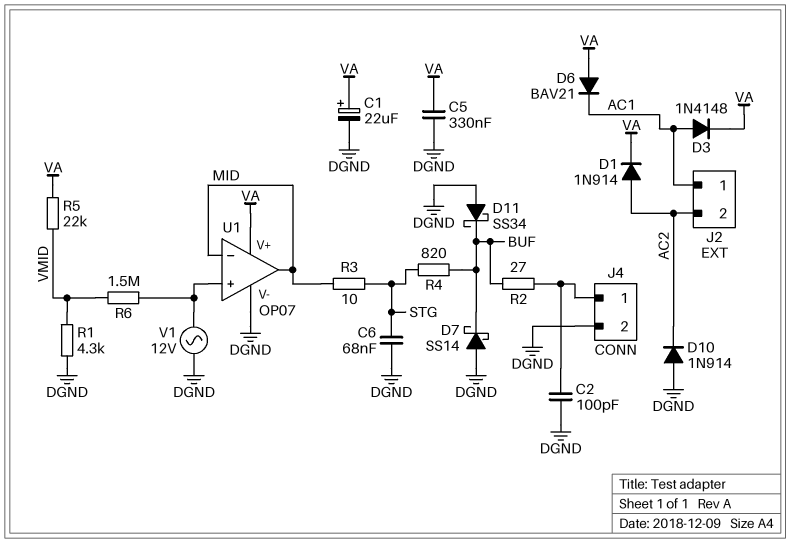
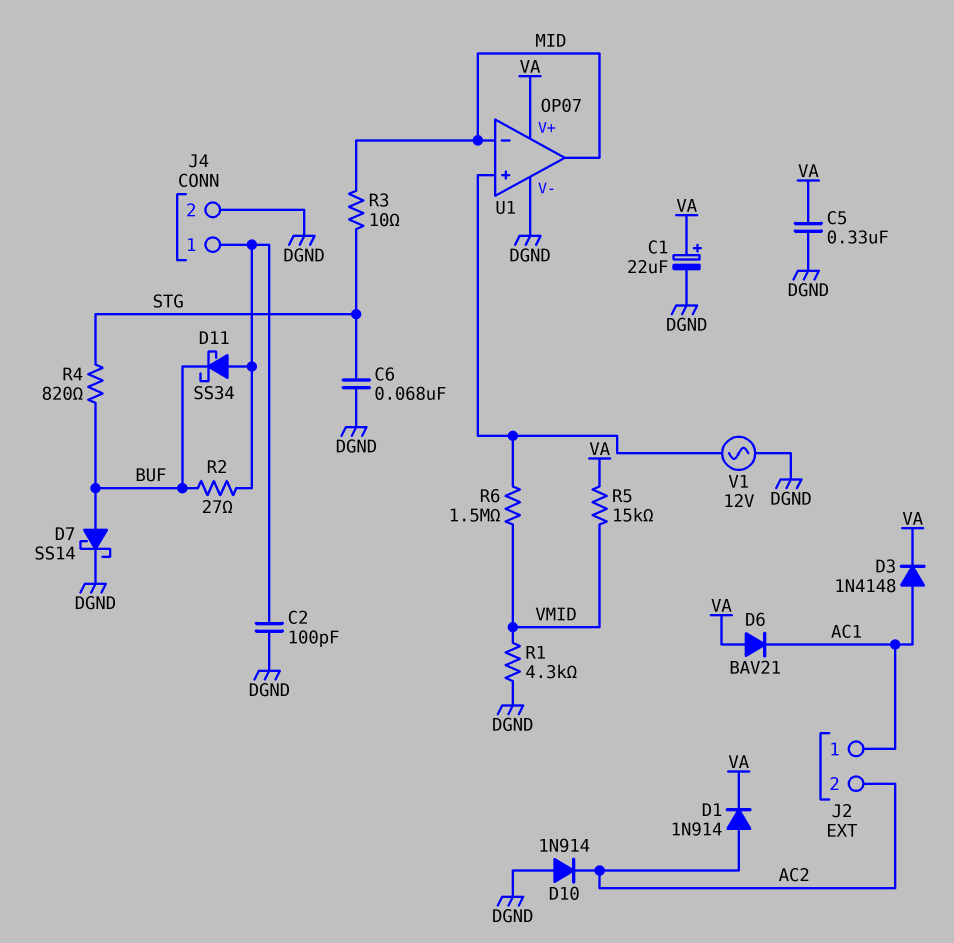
D7: schottky SS14 (A DGND, K BUF) -> schottky SS14 (A BUF, K DGND)
D11: schottky SS34 (A DGND, K BUF) -> schottky SS34 (A J4/1, K BUF)
R5: 22k (VA, VMID) -> 15k (VA, VMID)

